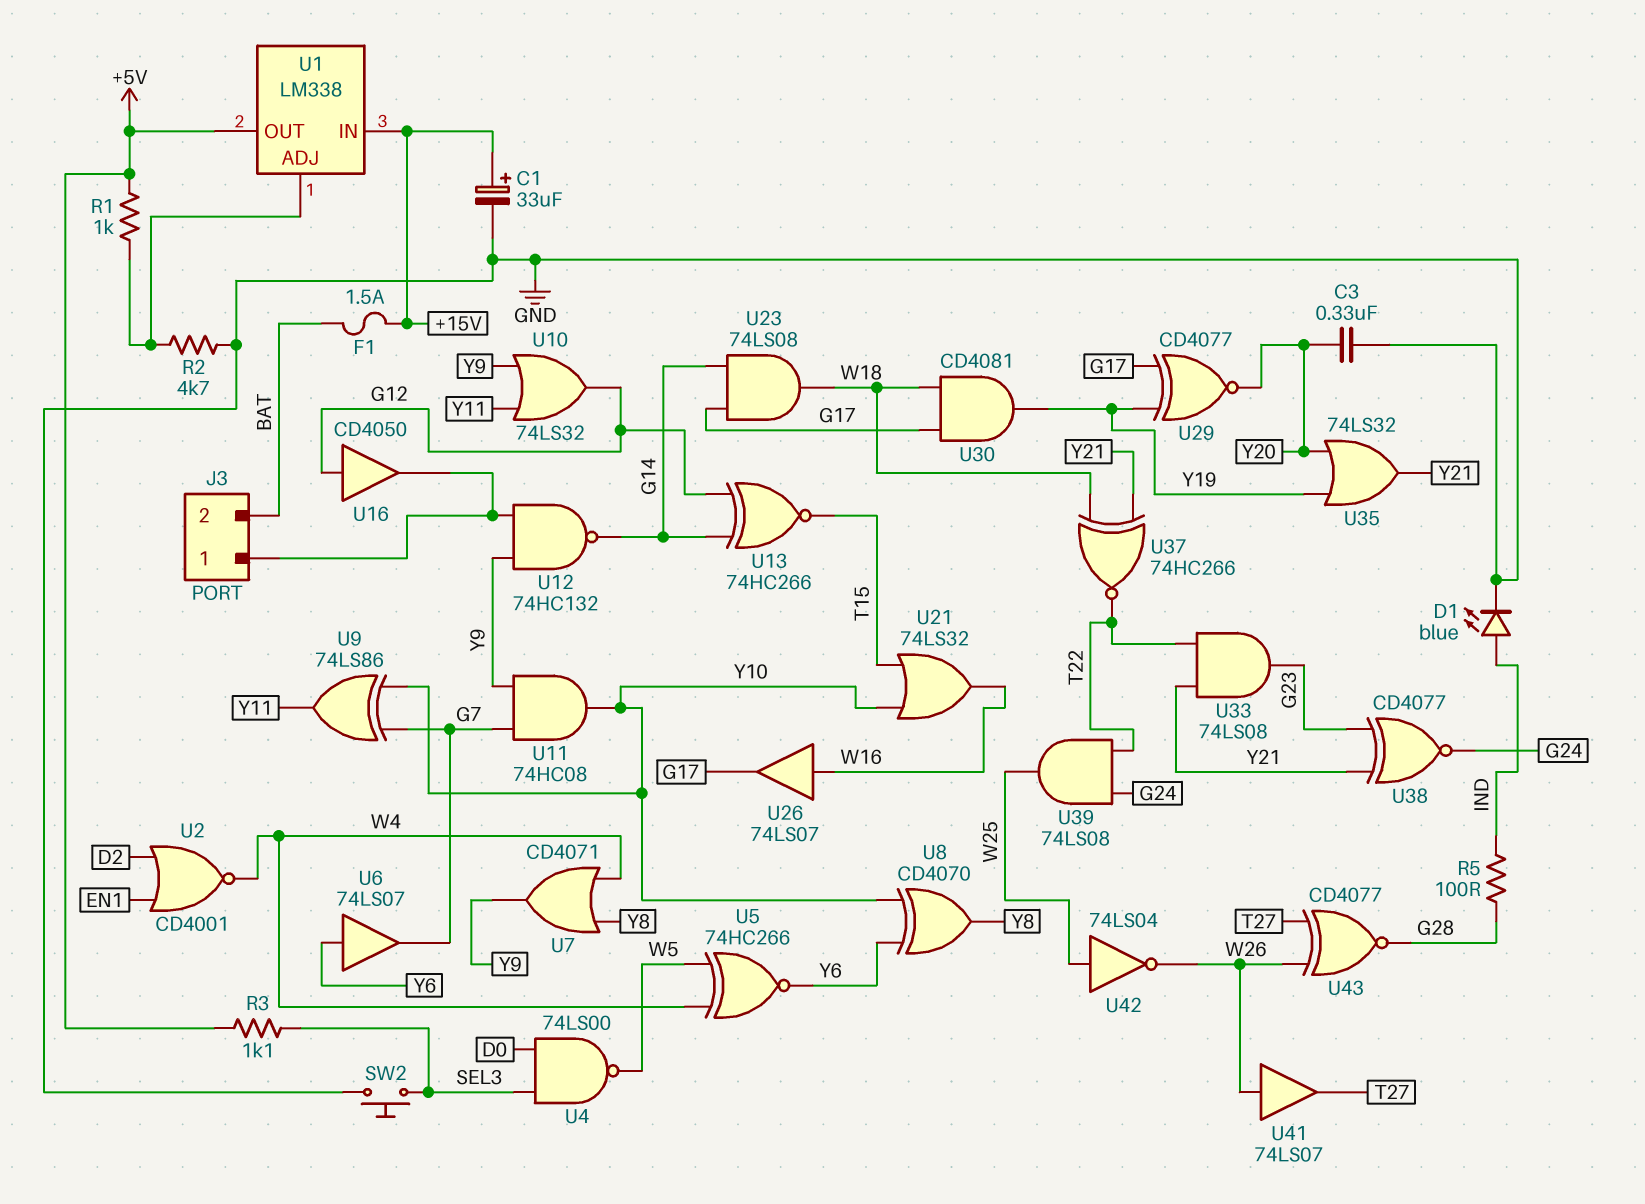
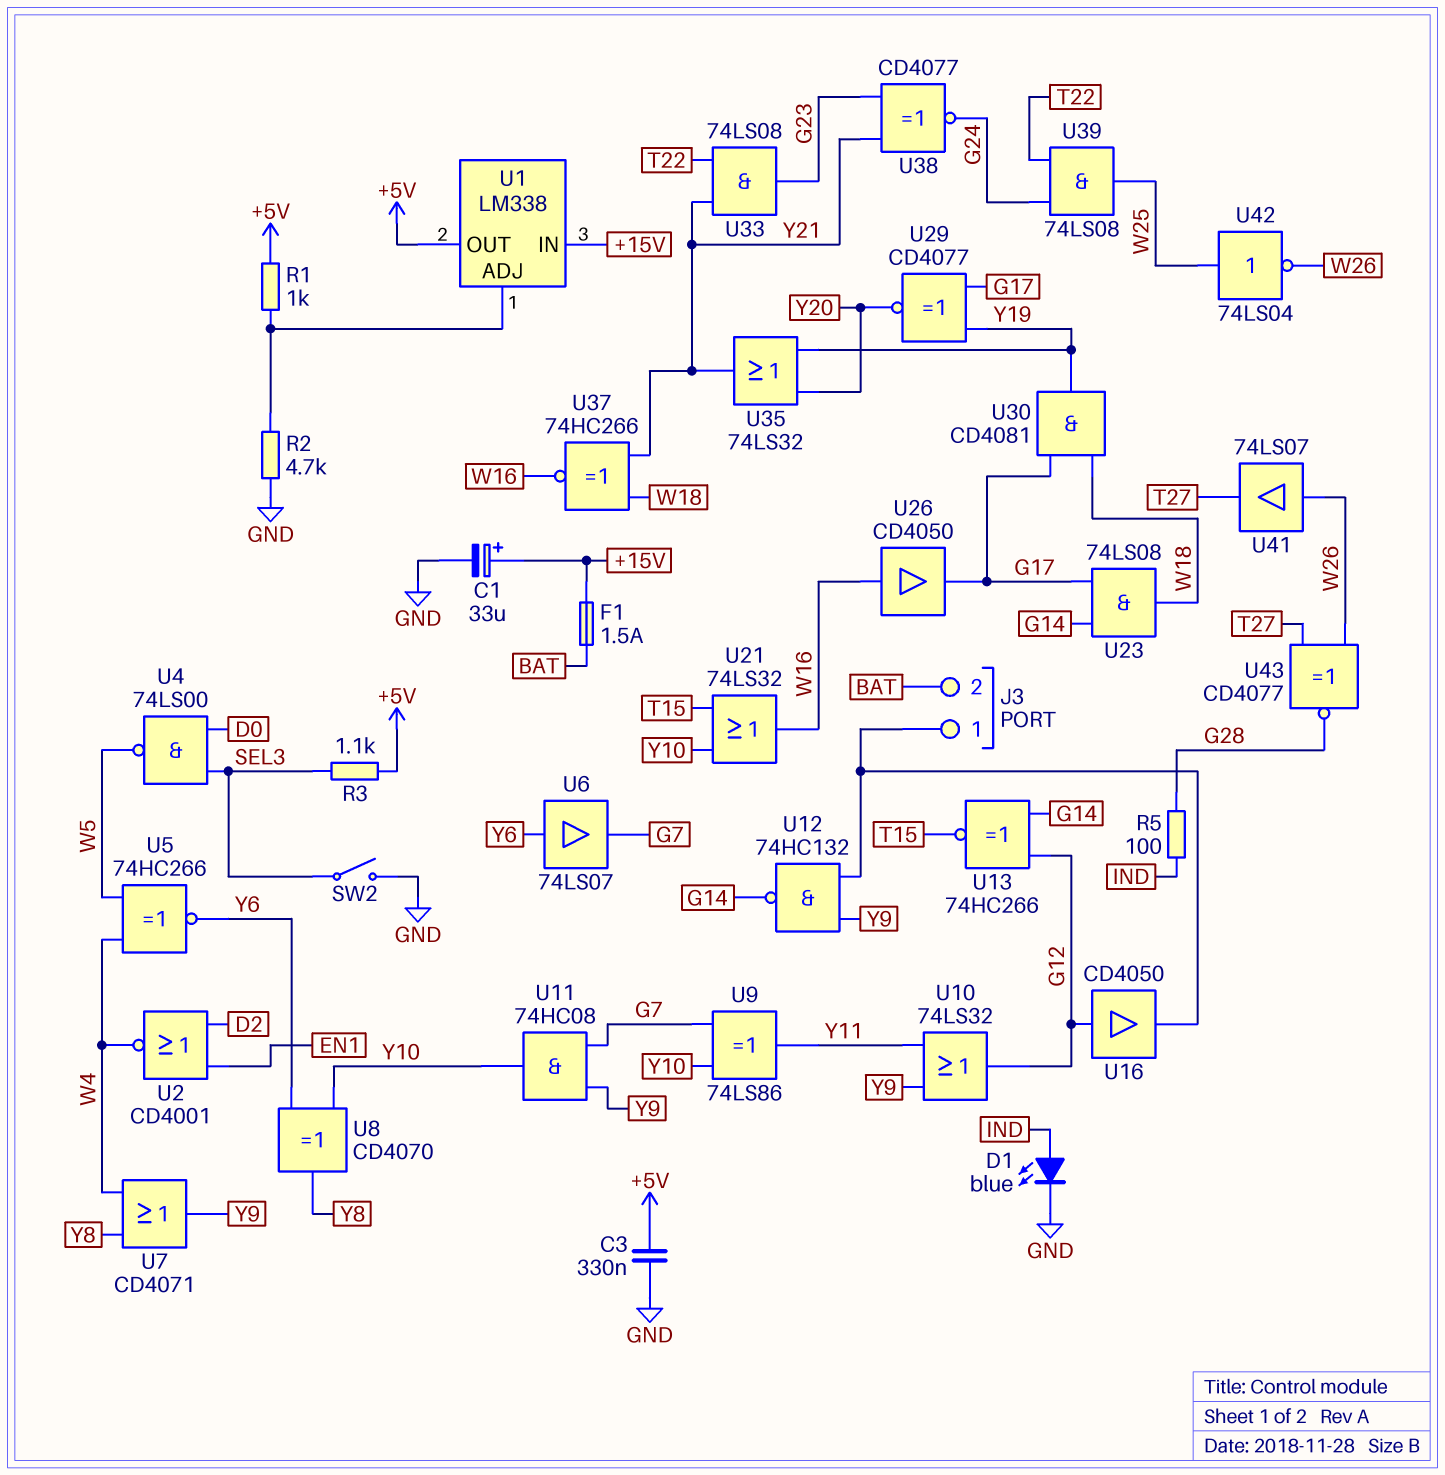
C3: 330nF (GND, Y20) -> 330nF (+5V, GND)
SW2: button (GND, SEL3) -> switch (GND, SEL3)
U26: buffer 74LS07 (in W16, out G17) -> buffer CD4050 (in W16, out G17)
U37: XNOR 74HC266 (in W18, in Y21, out T22) -> XNOR 74HC266 (in W18, in Y21, out W16)

